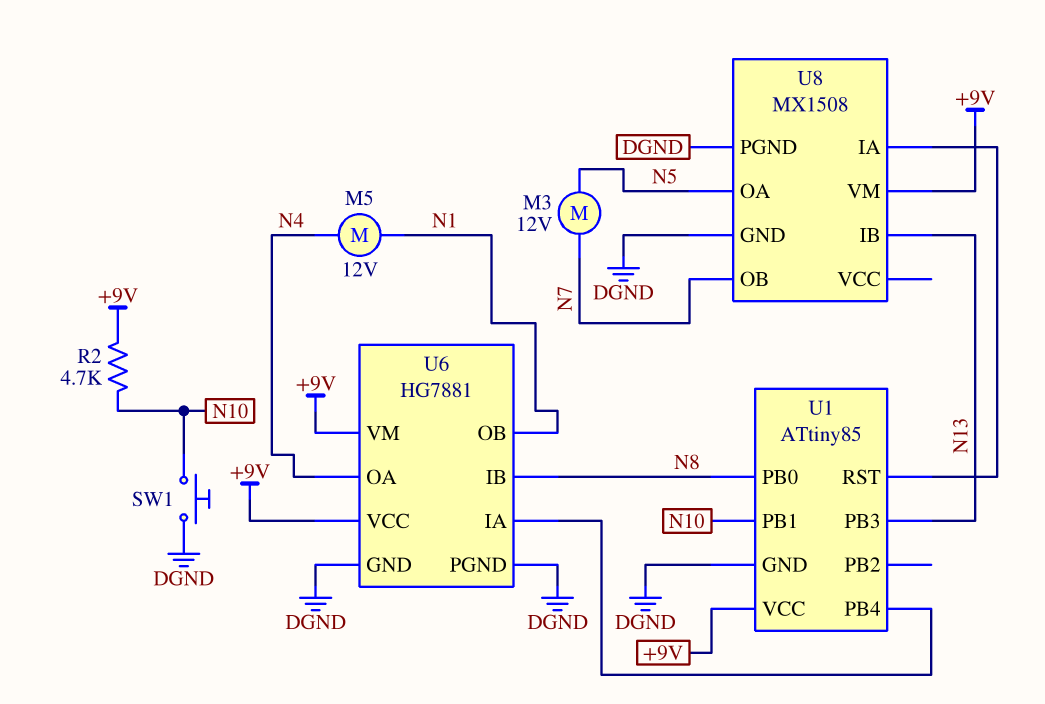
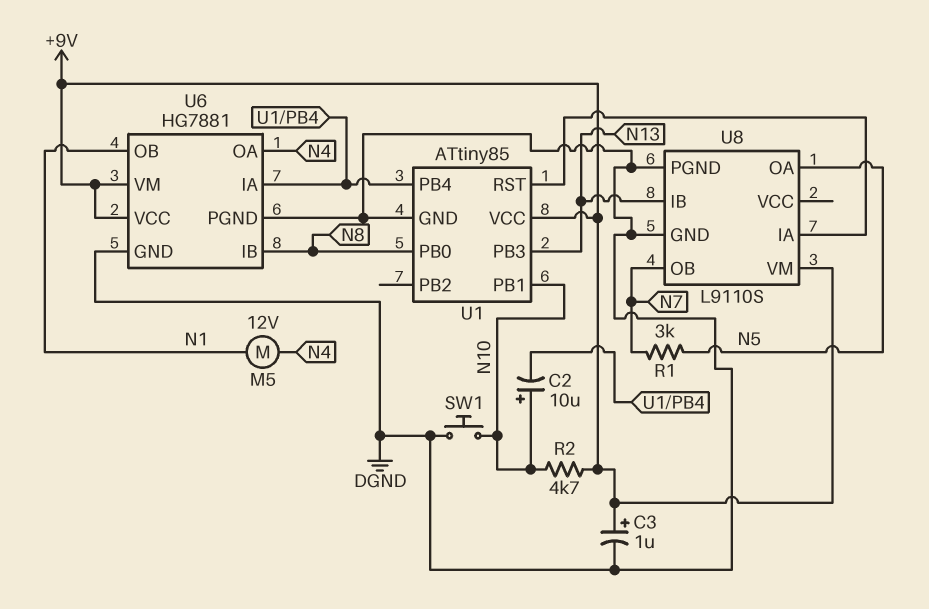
C2: none -> 10uF (plus N10, minus U1/PB4)
C3: none -> 1uF (plus +9V, minus DGND)
M3: motor 12V (N5, N7) -> none
R1: none -> 3k (N5, N7)
U8: MX1508 -> L9110S

